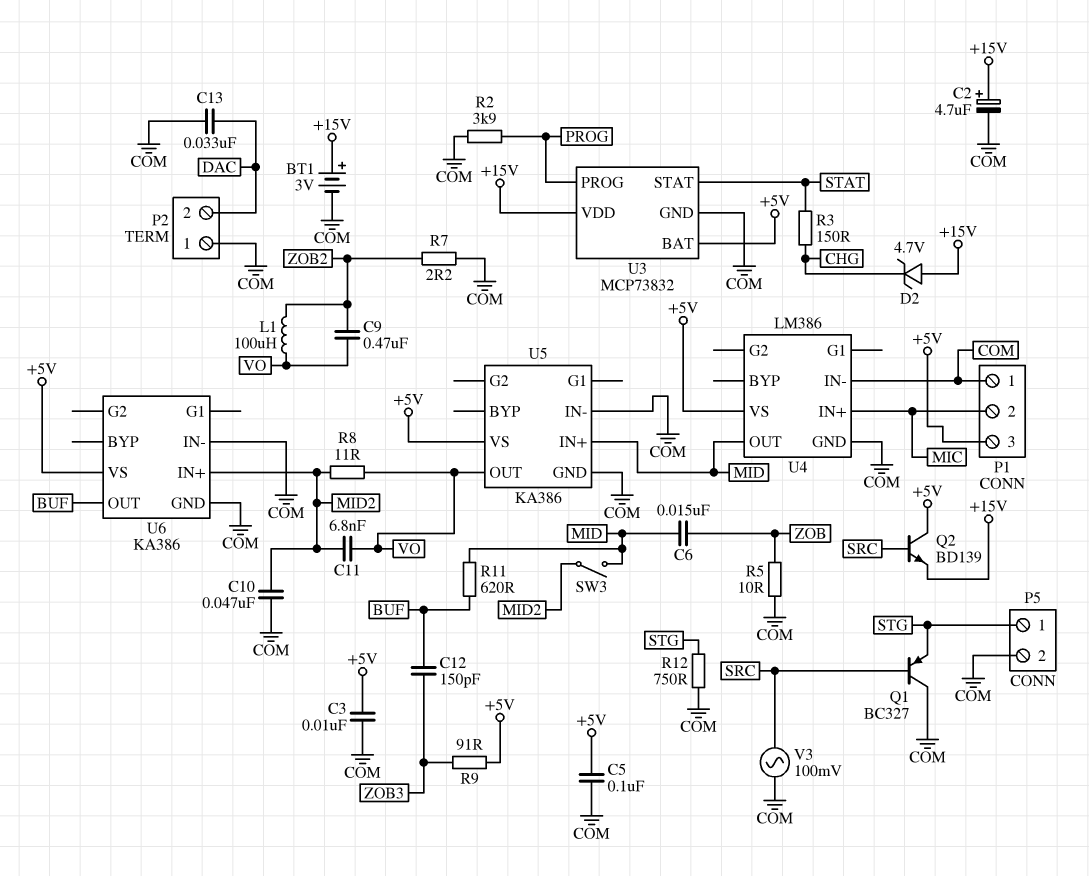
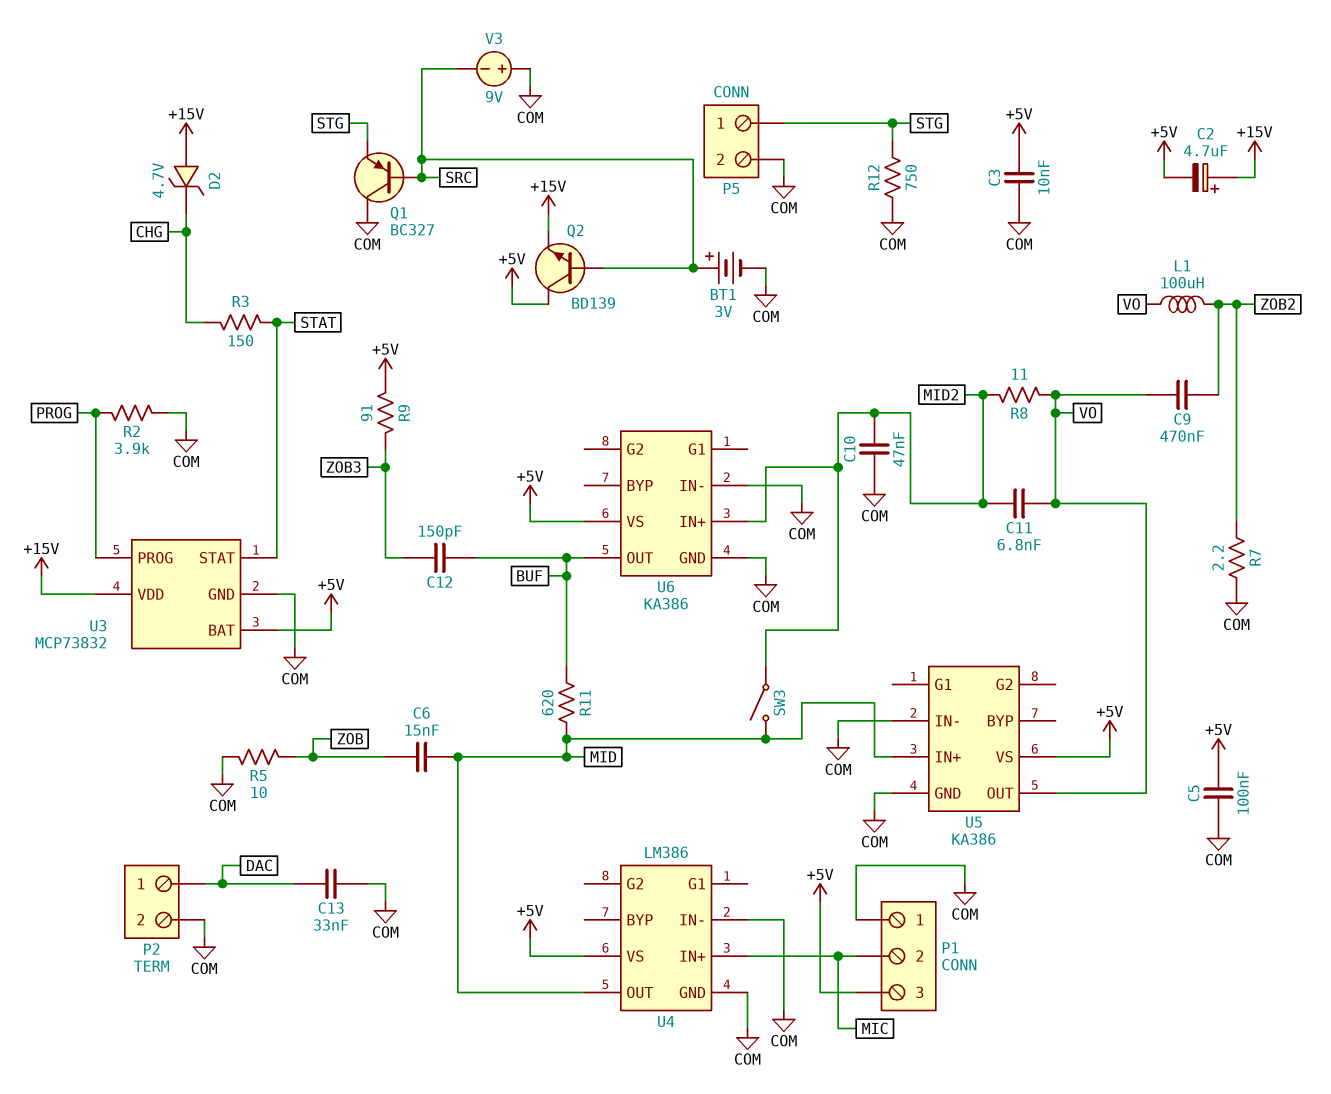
BT1: 3V (plus +15V, minus COM) -> 3V (plus SRC, minus COM)
C2: 4.7uF (plus +15V, minus COM) -> 4.7uF (plus +15V, minus +5V)
P2 pin 1: COM -> DAC
P2 pin 2: DAC -> COM
V3: AC 100mV (COM, SRC) -> 9V (plus COM, minus SRC)

